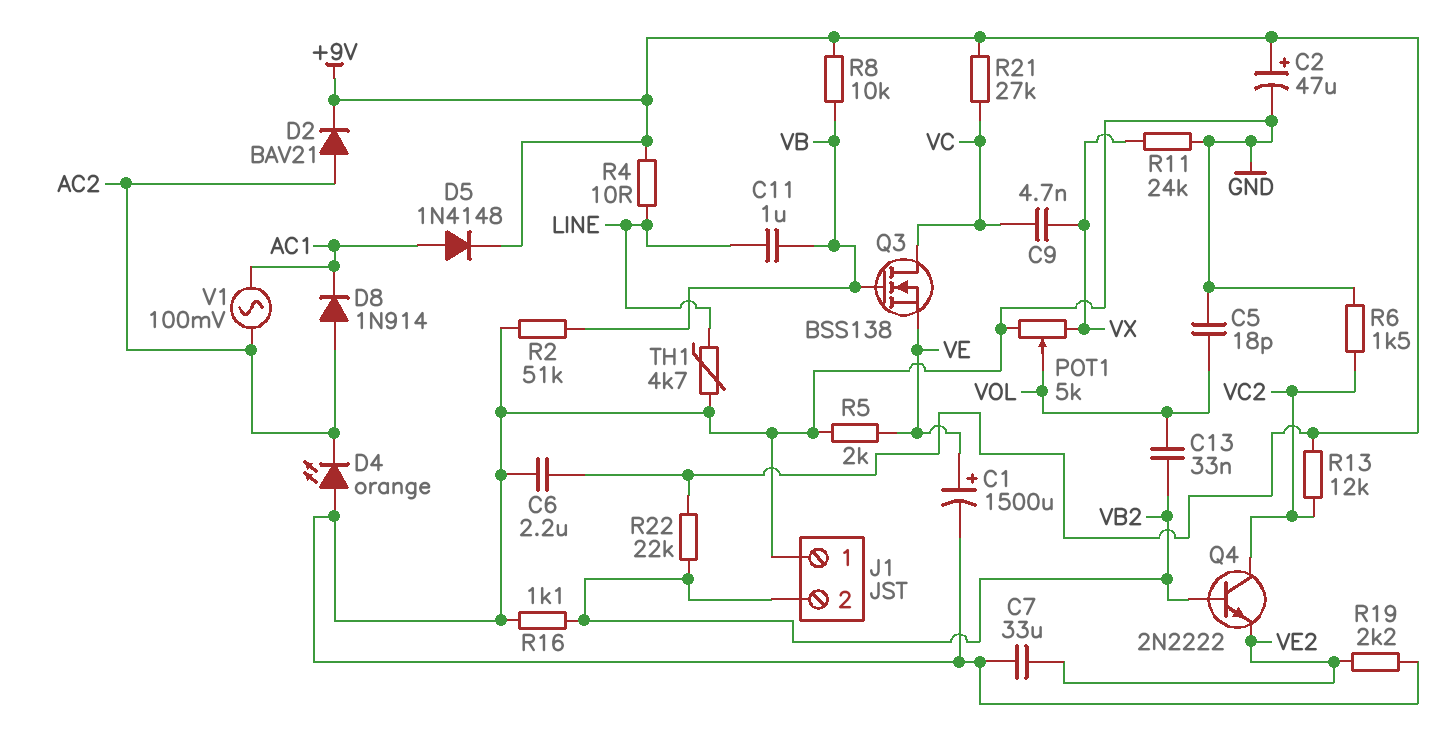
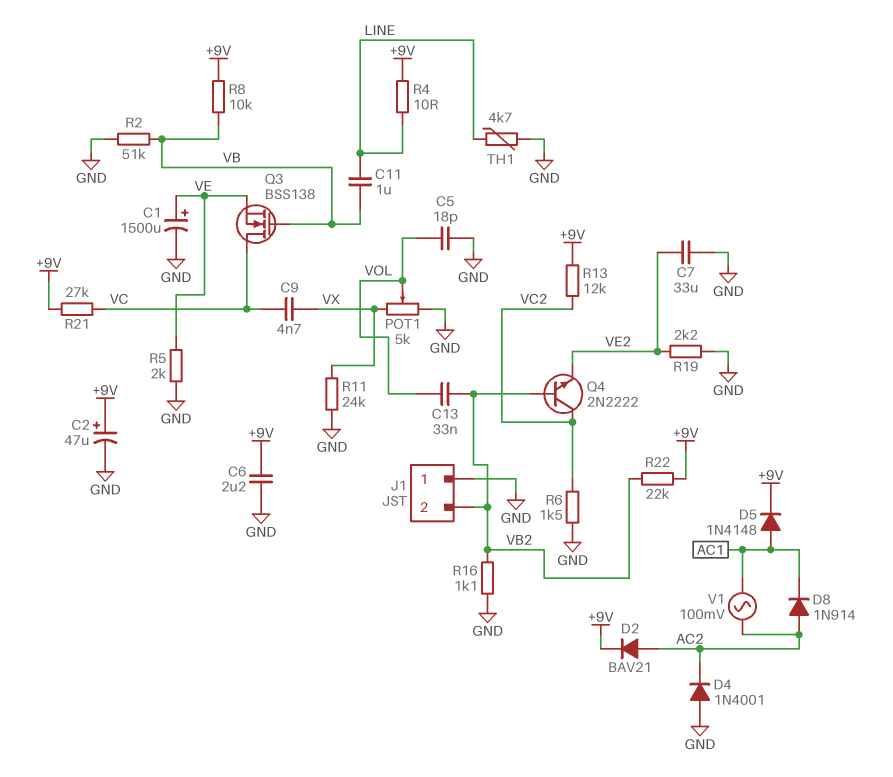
D4: LED orange (A GND, K AC2) -> diode 1N4001 (A GND, K AC2)

